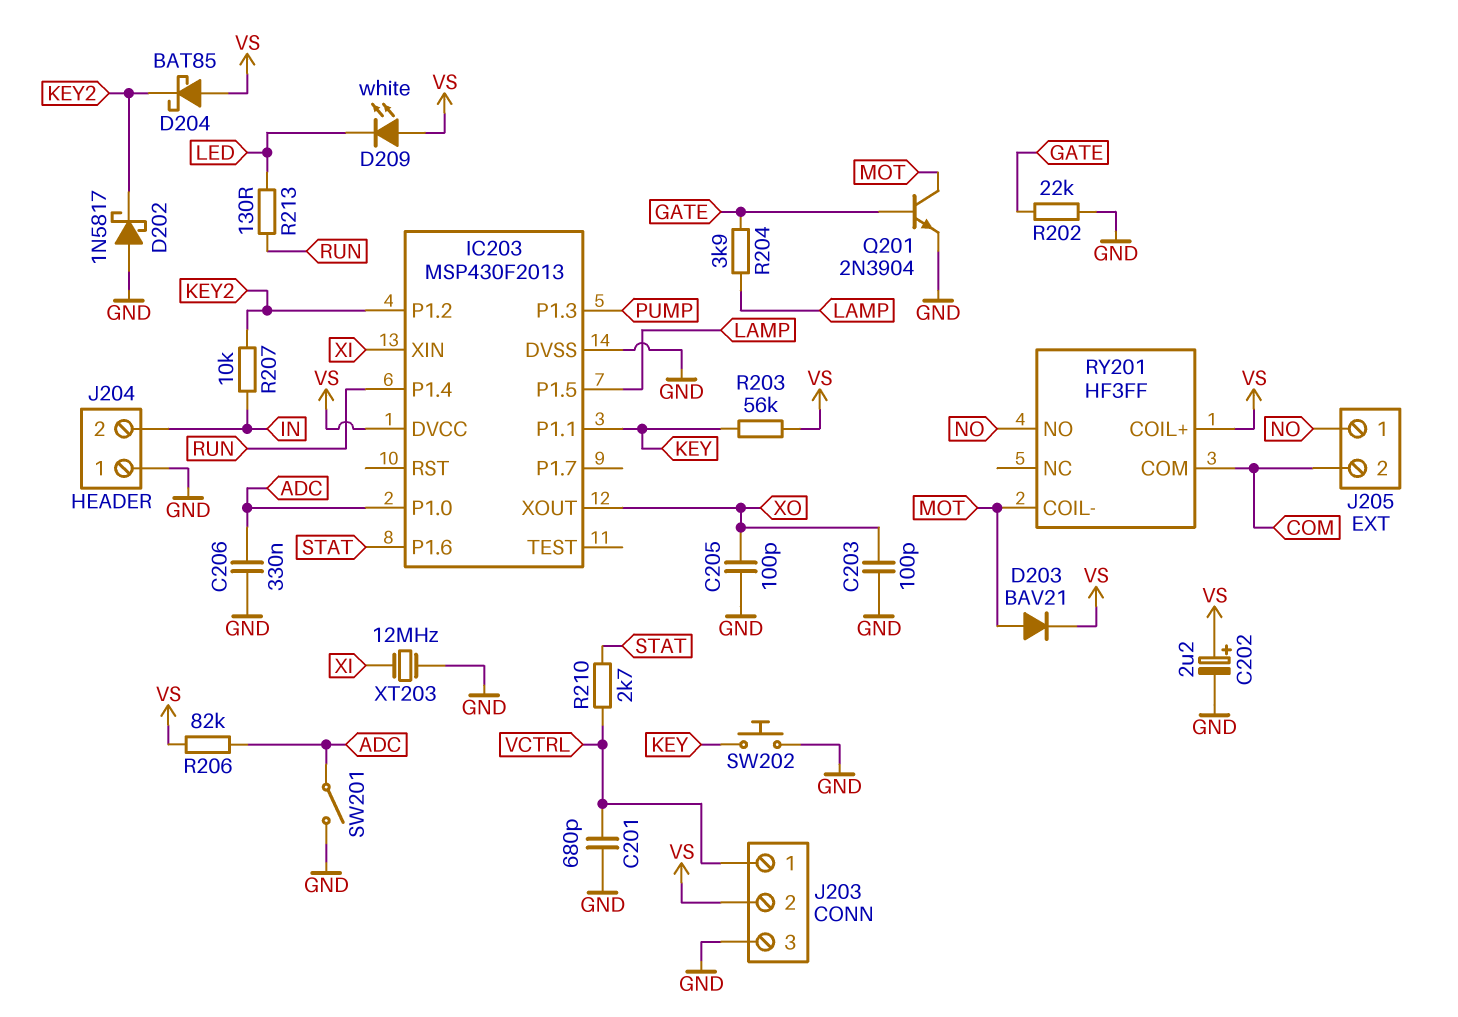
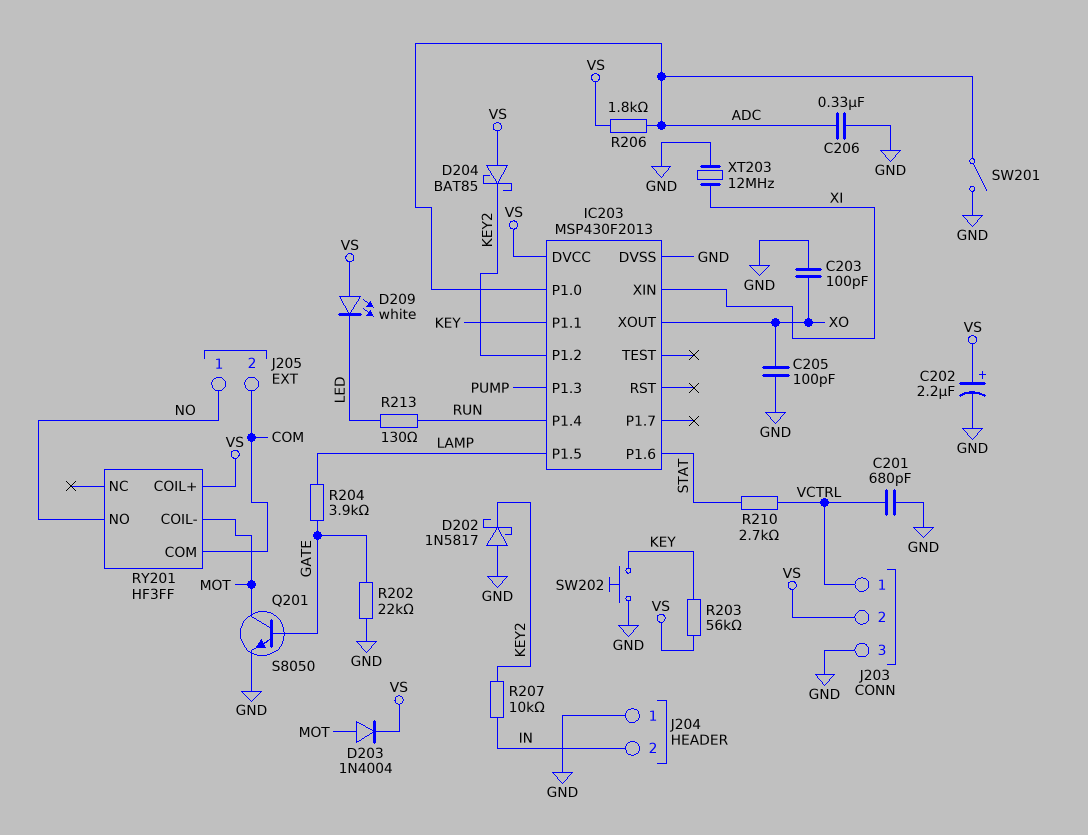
D203: diode BAV21 (A MOT, K VS) -> diode 1N4004 (A MOT, K VS)
Q201: NPN 2N3904 (B GATE, C MOT, E GND) -> NPN S8050 (B GATE, C MOT, E GND)
R206: 82k (ADC, VS) -> 1.8k (ADC, VS)

